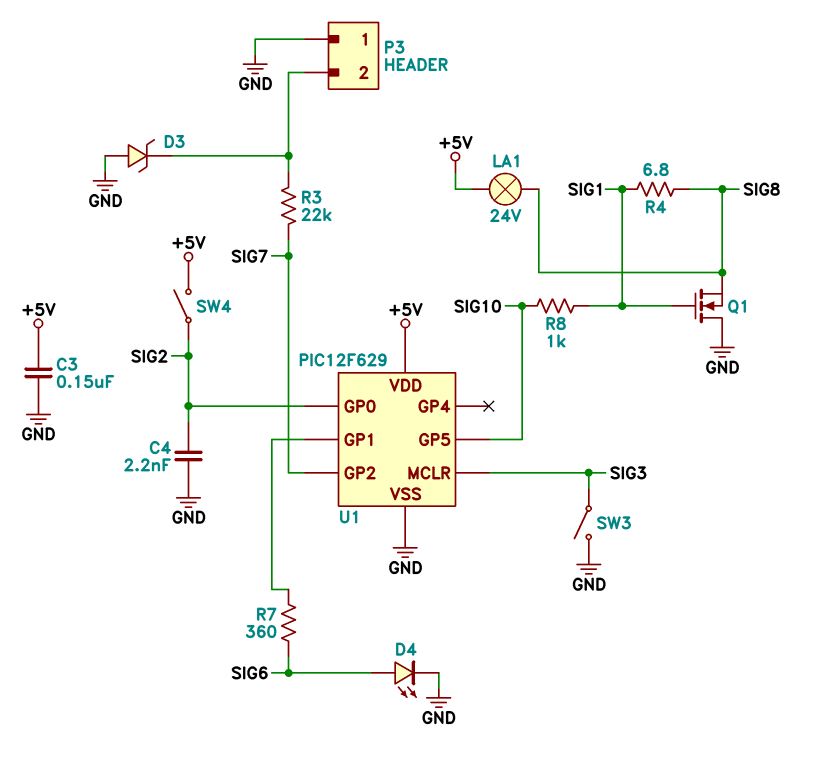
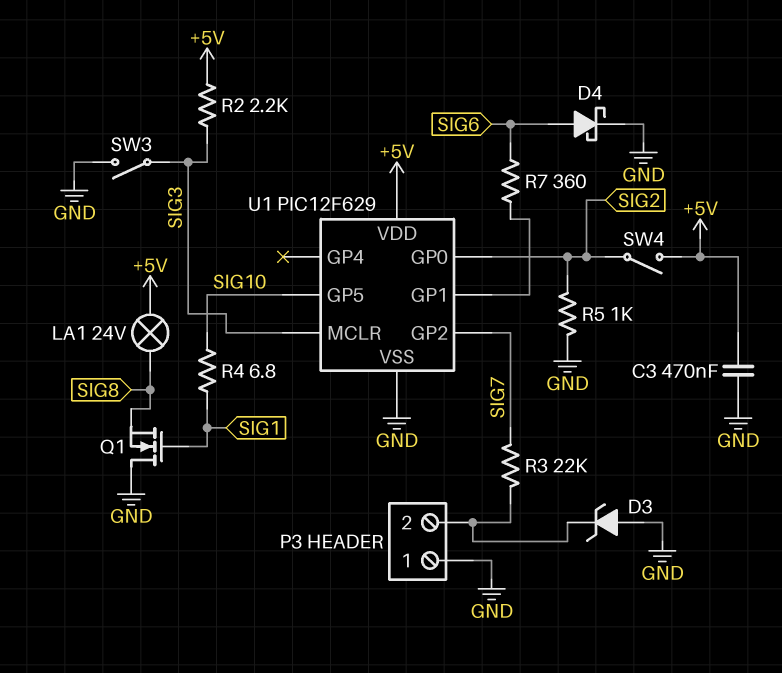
C3: 150nF (+5V, GND) -> 470nF (+5V, GND)
C4: 2.2nF (GND, SIG2) -> none
D4: LED (A SIG6, K GND) -> schottky (A SIG6, K GND)
R2: none -> 2.2k (+5V, SIG3)
R4: 6.8 (SIG1, SIG8) -> 6.8 (SIG1, SIG10)
R5: none -> 1k (GND, SIG2)
R8: 1k (SIG1, SIG10) -> none

